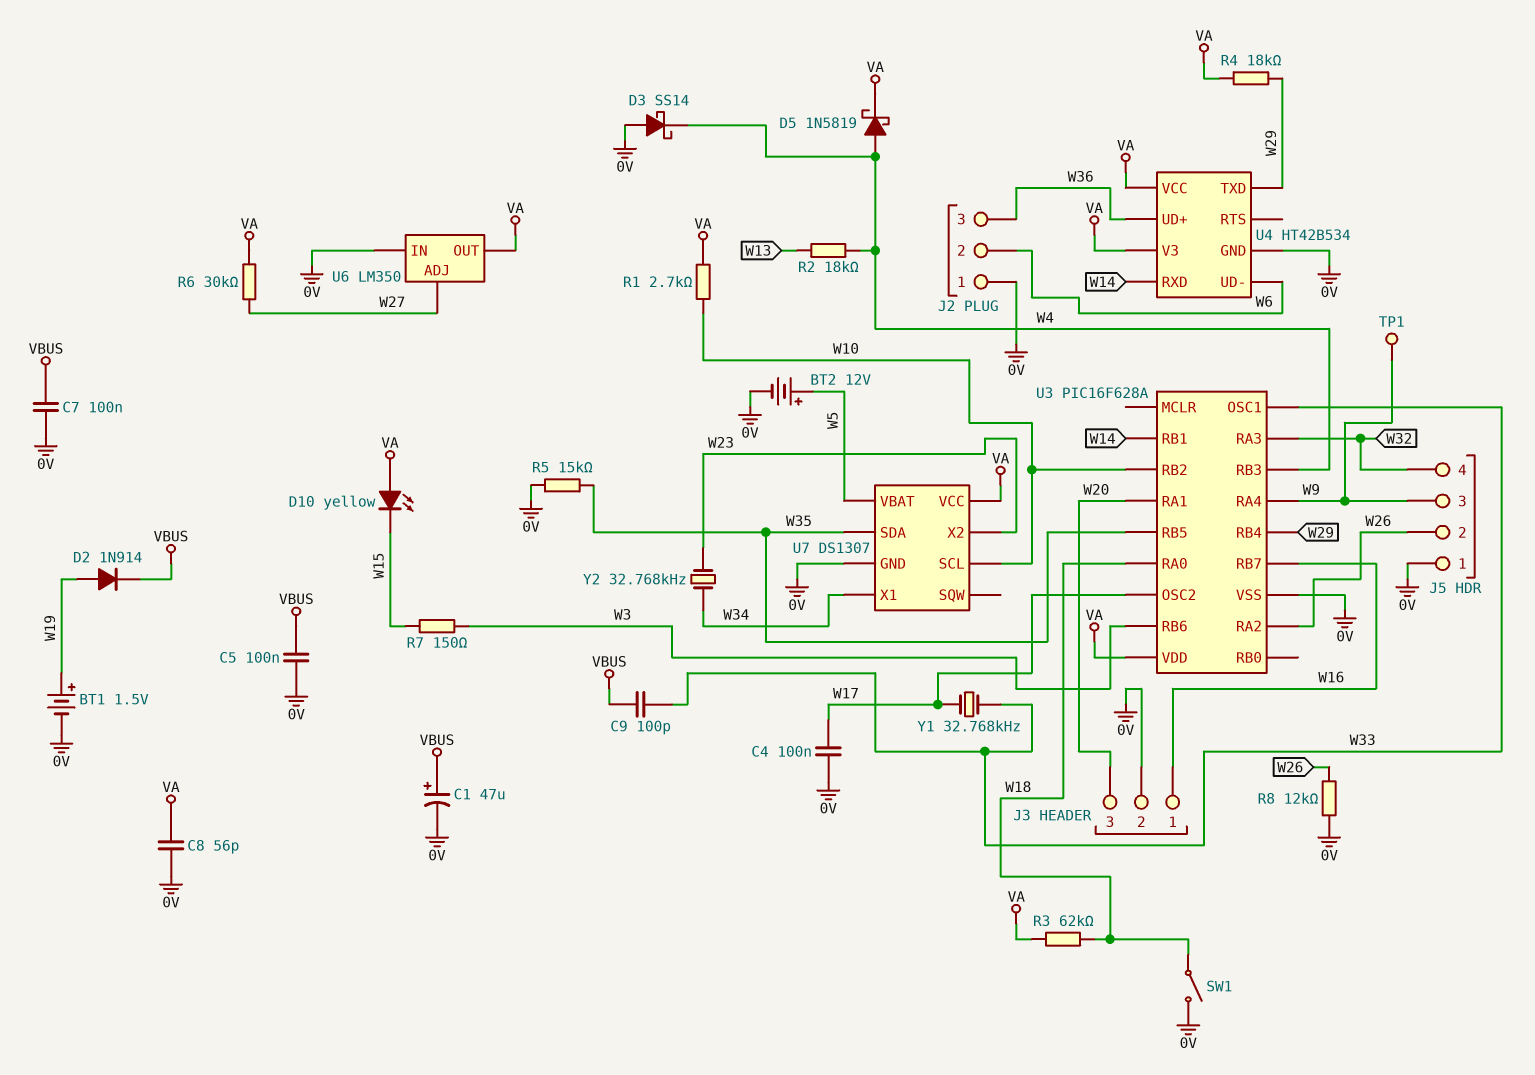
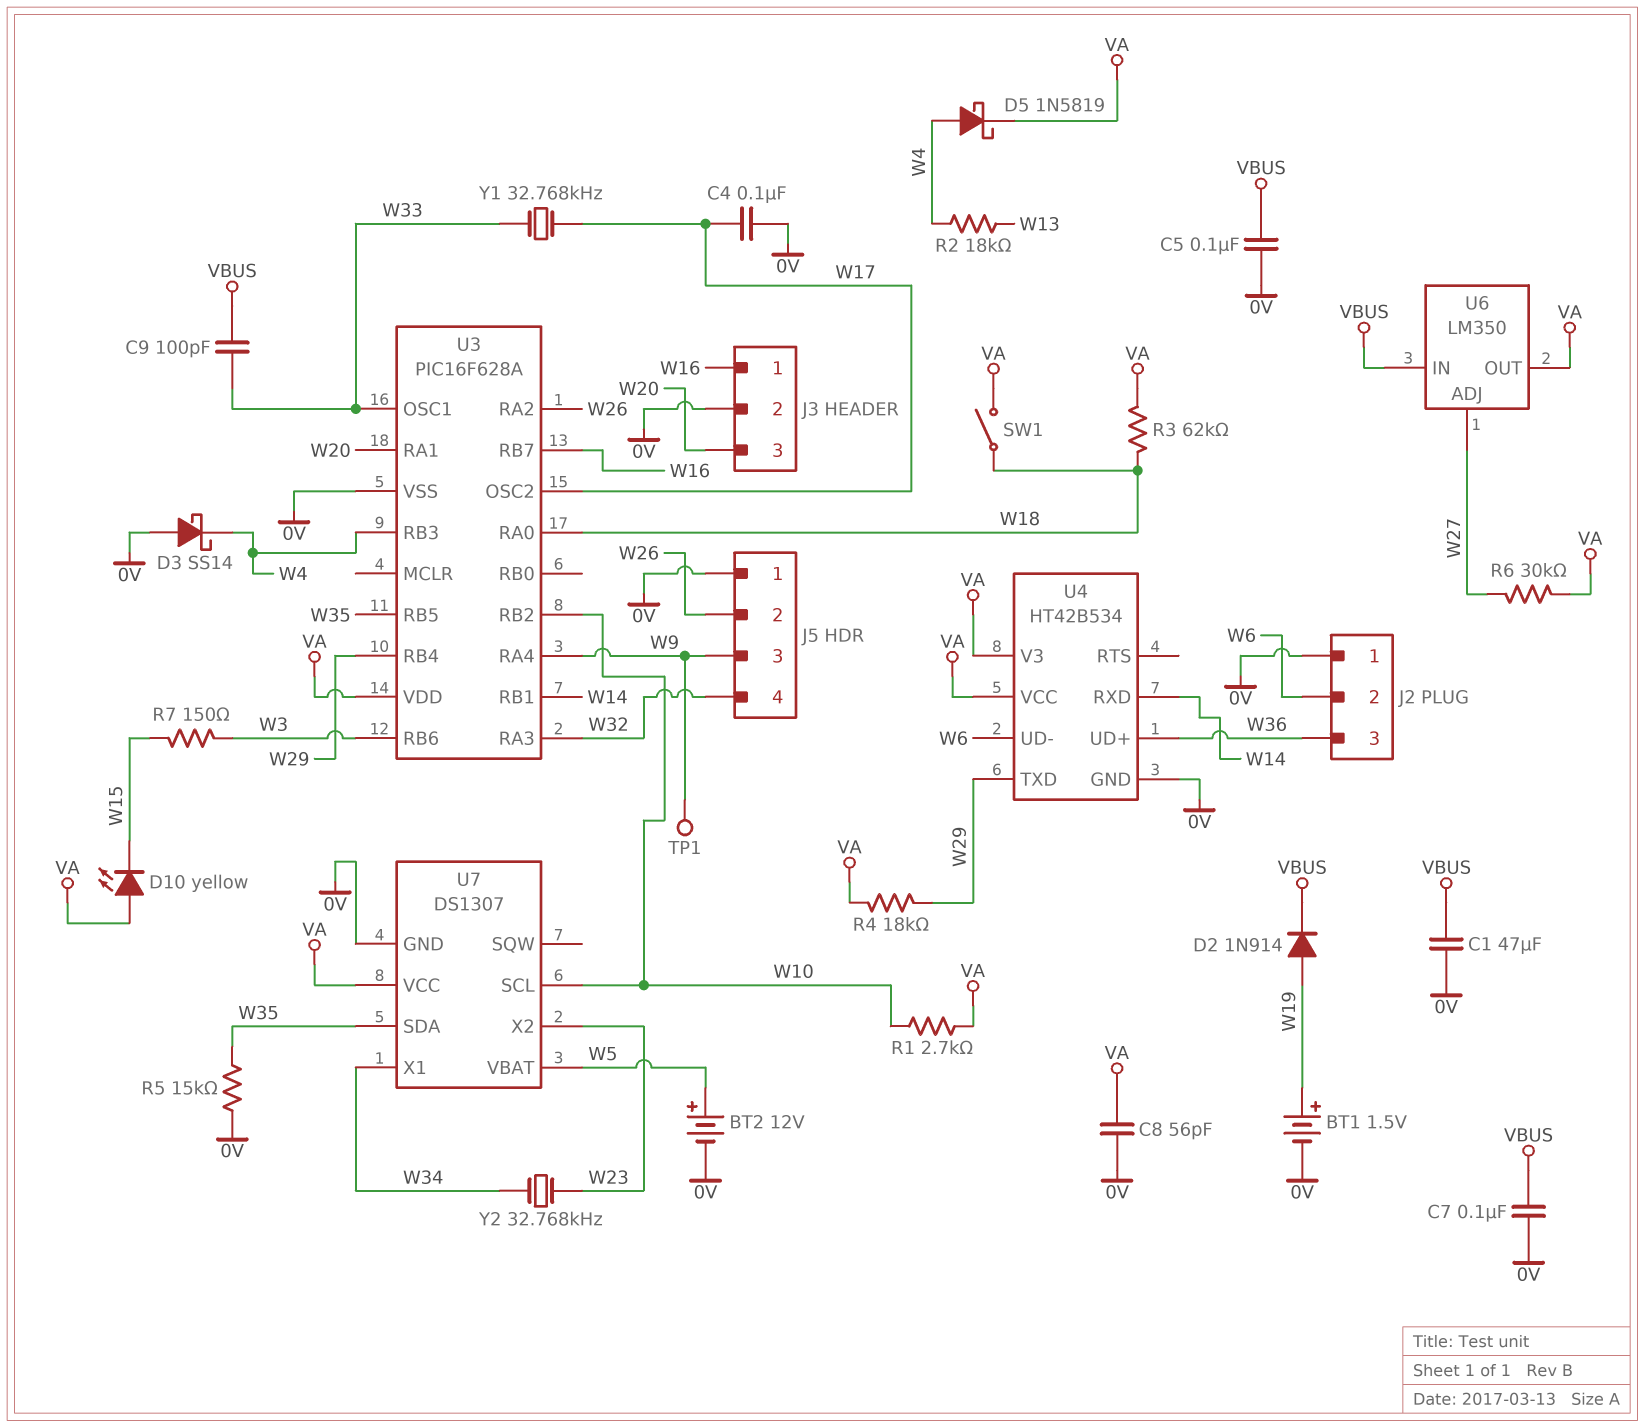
C1: 47uF (plus VBUS, minus 0V) -> 47uF (0V, VBUS)
R8: 12k (0V, W26) -> none
SW1: switch (0V, W18) -> switch (VA, W18)
U6 pin IN: 0V -> VBUS

